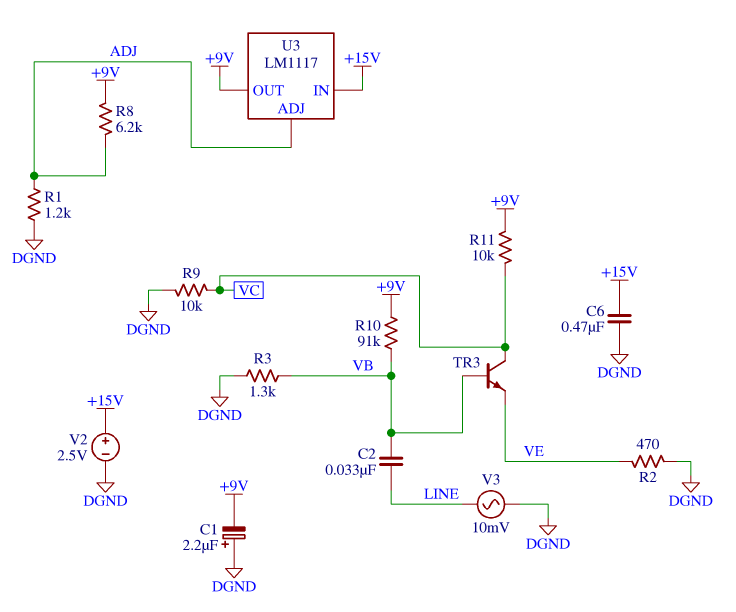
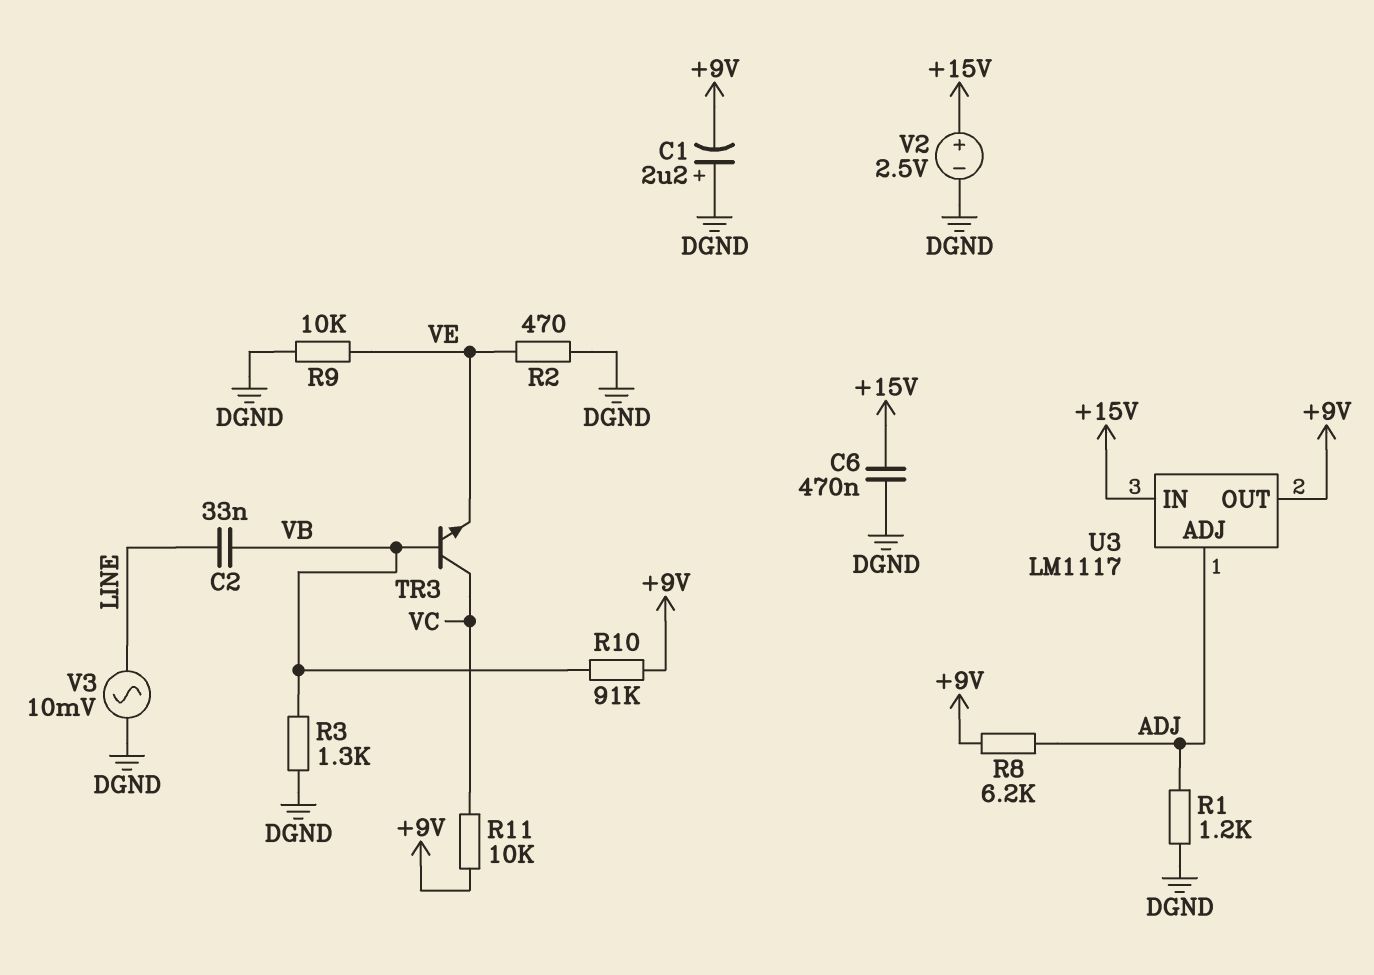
R9: 10k (DGND, VC) -> 10k (DGND, VE)

